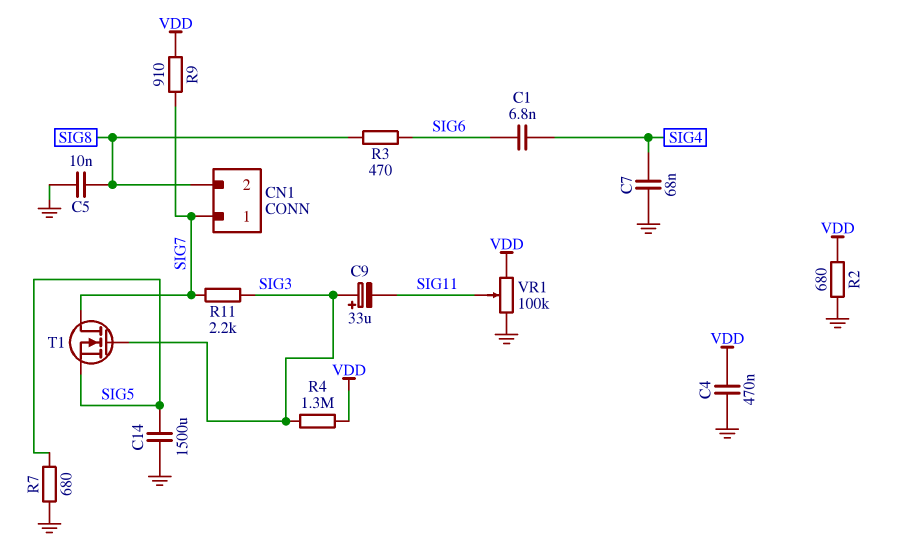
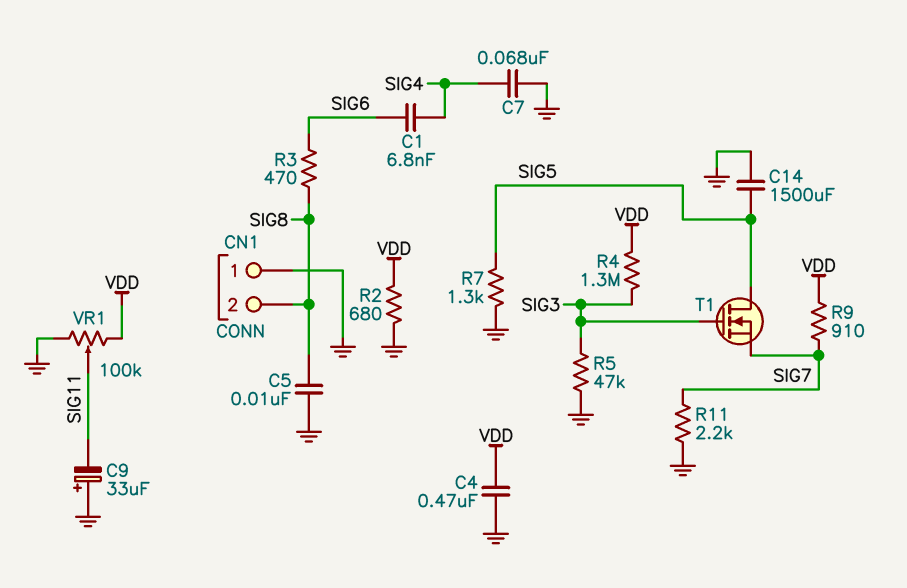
C9: 33uF (plus SIG3, minus SIG11) -> 33uF (plus GND, minus SIG11)
CN1 pin 1: SIG7 -> GND
R5: none -> 47k (GND, SIG3)
R7: 680 (GND, SIG5) -> 1.3k (GND, SIG5)
R11: 2.2k (SIG3, SIG7) -> 2.2k (GND, SIG7)
T1: NMOS (G SIG3, D SIG7, S SIG5) -> NMOS (G SIG3, D SIG5, S SIG7)

